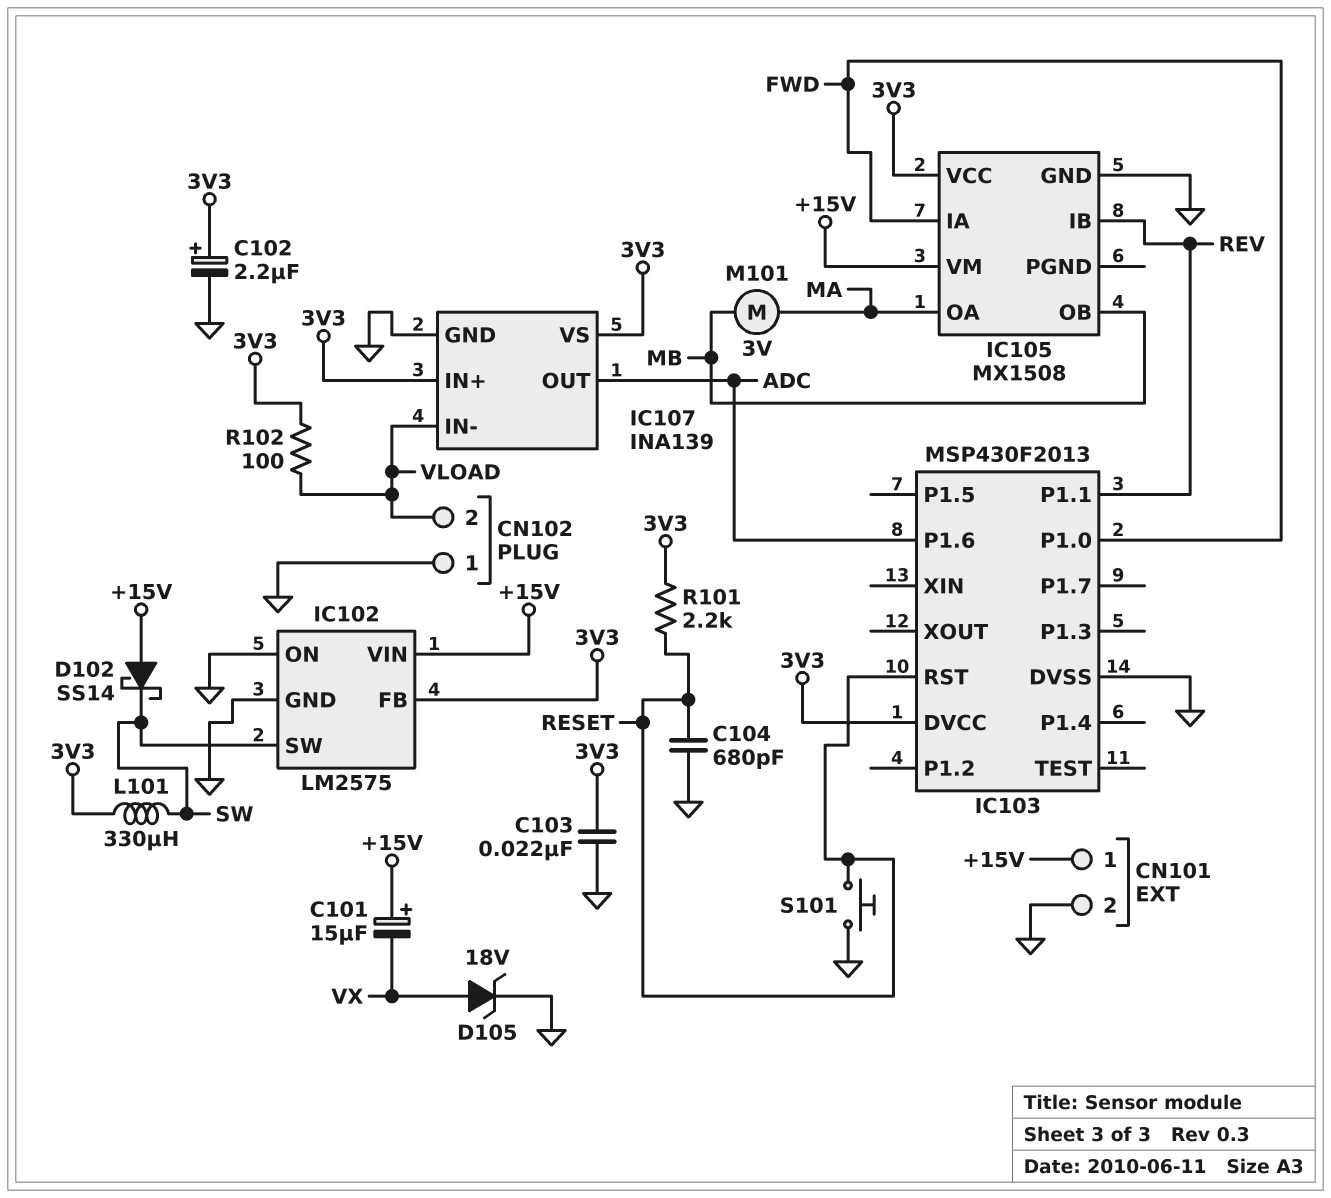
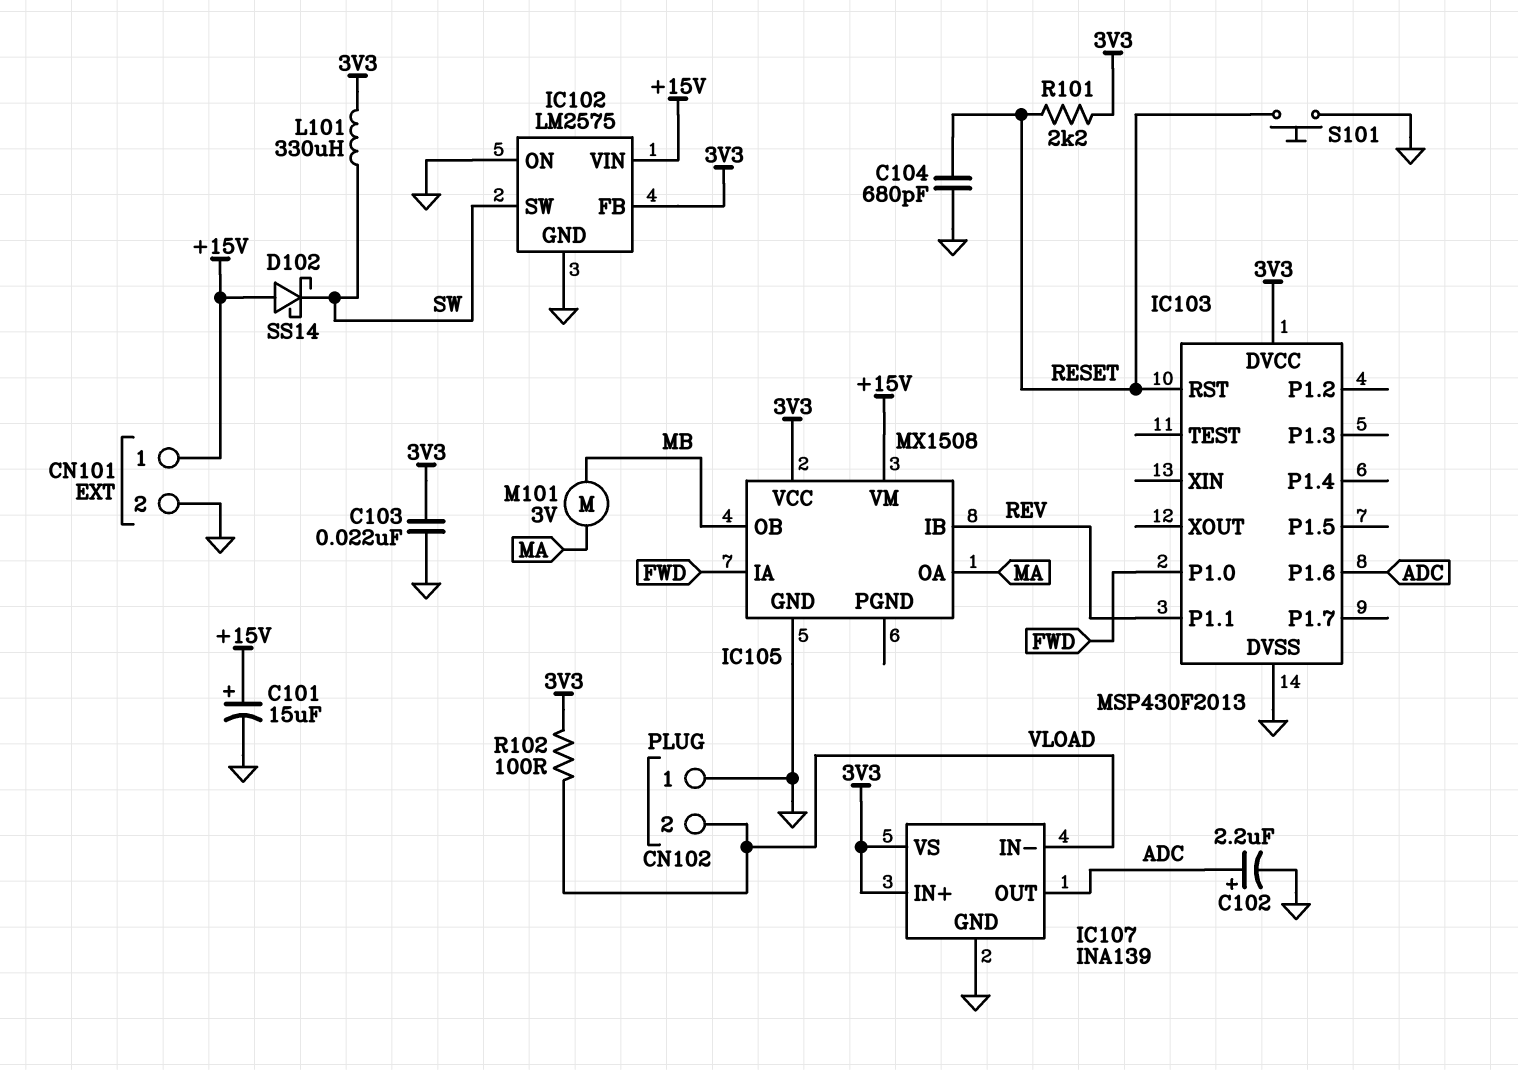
C101: 15uF (plus +15V, minus VX) -> 15uF (plus +15V, minus GND)
C102: 2.2uF (plus 3V3, minus GND) -> 2.2uF (plus ADC, minus GND)
D105: zener 18V (A VX, K GND) -> none

